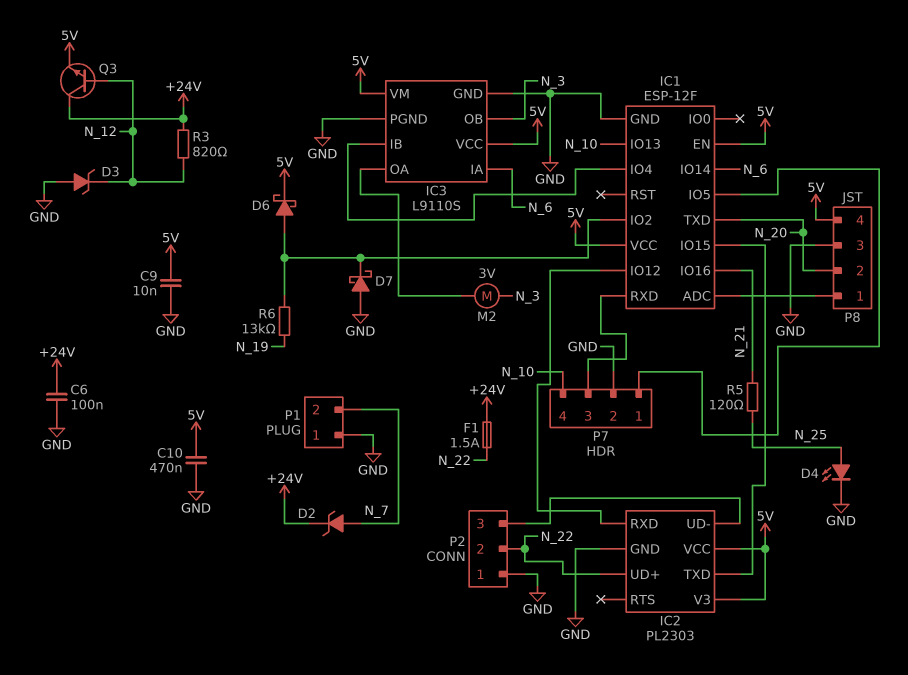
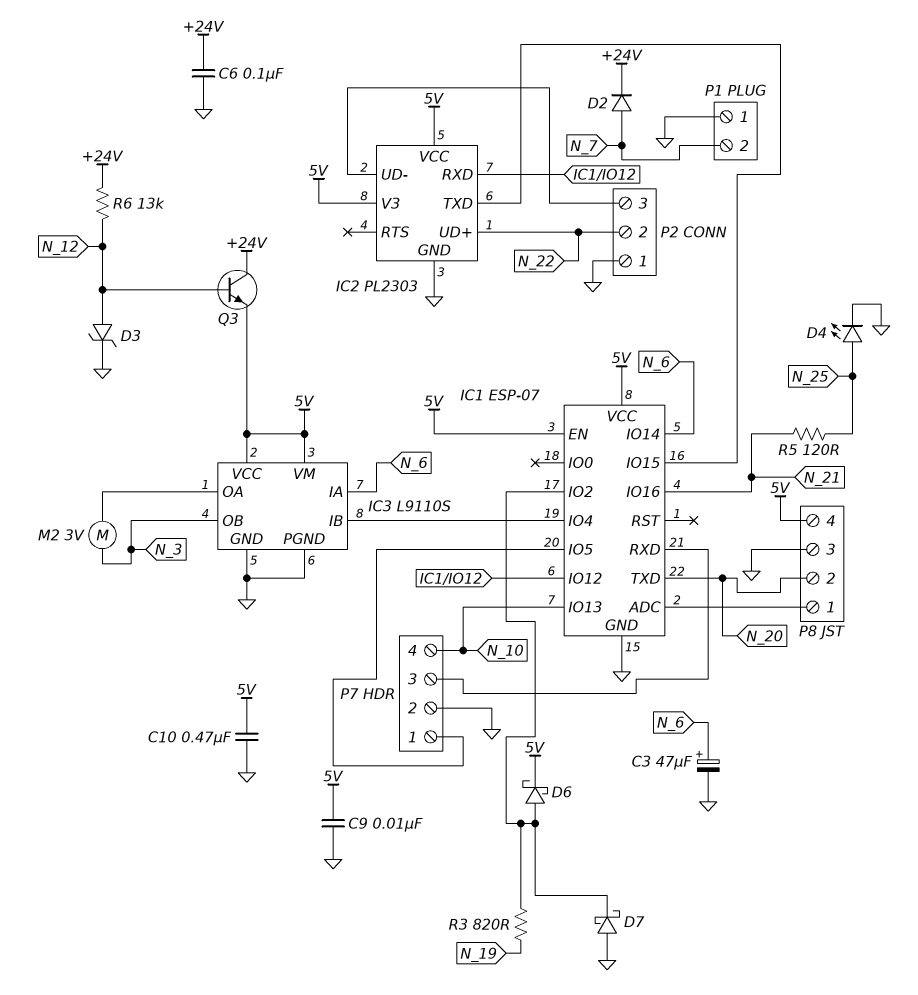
C3: none -> 47uF (plus N_6, minus GND)
D2: zener (A N_7, K +24V) -> diode (A N_7, K +24V)
D3: zener (A GND, K N_12) -> zener (A N_12, K GND)
F1: 1.5A (+24V, N_22) -> none
IC1: ESP-12F -> ESP-07
R3: 820 (+24V, N_12) -> 820 (IC1/IO2, N_19)
R6: 13k (IC1/IO2, N_19) -> 13k (+24V, N_12)

